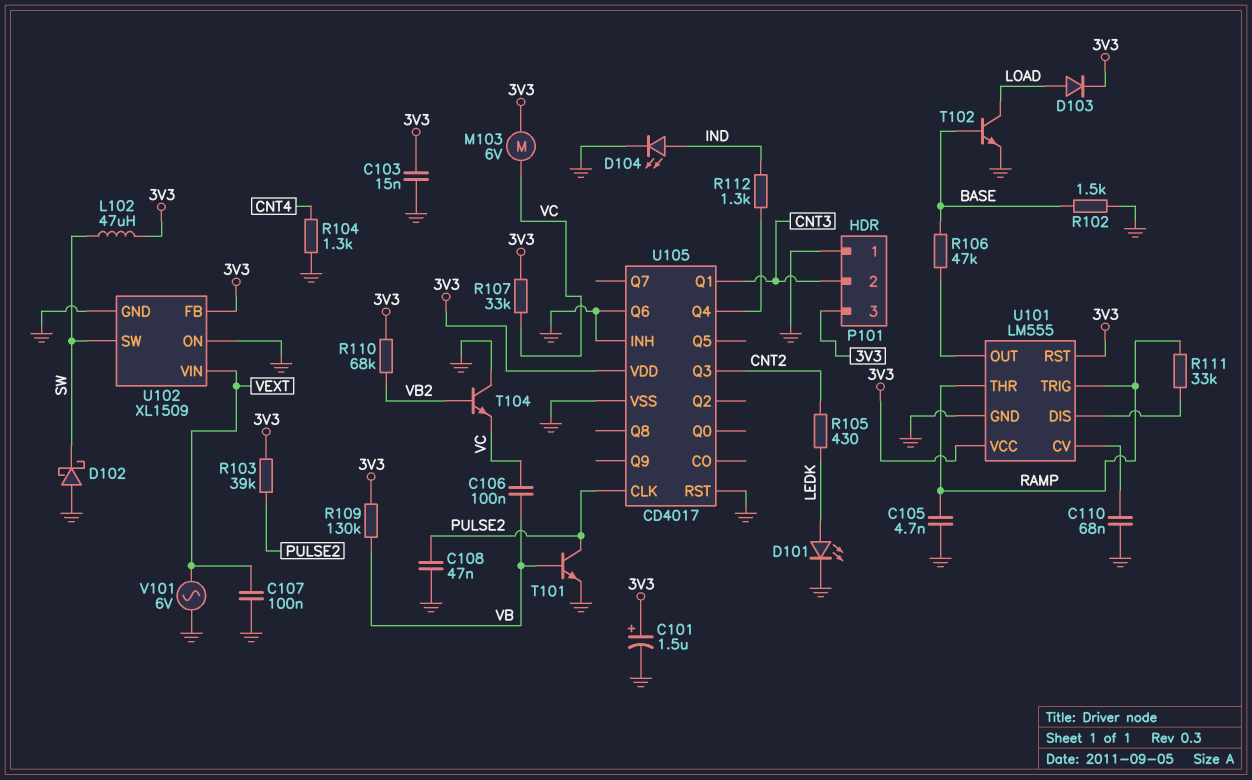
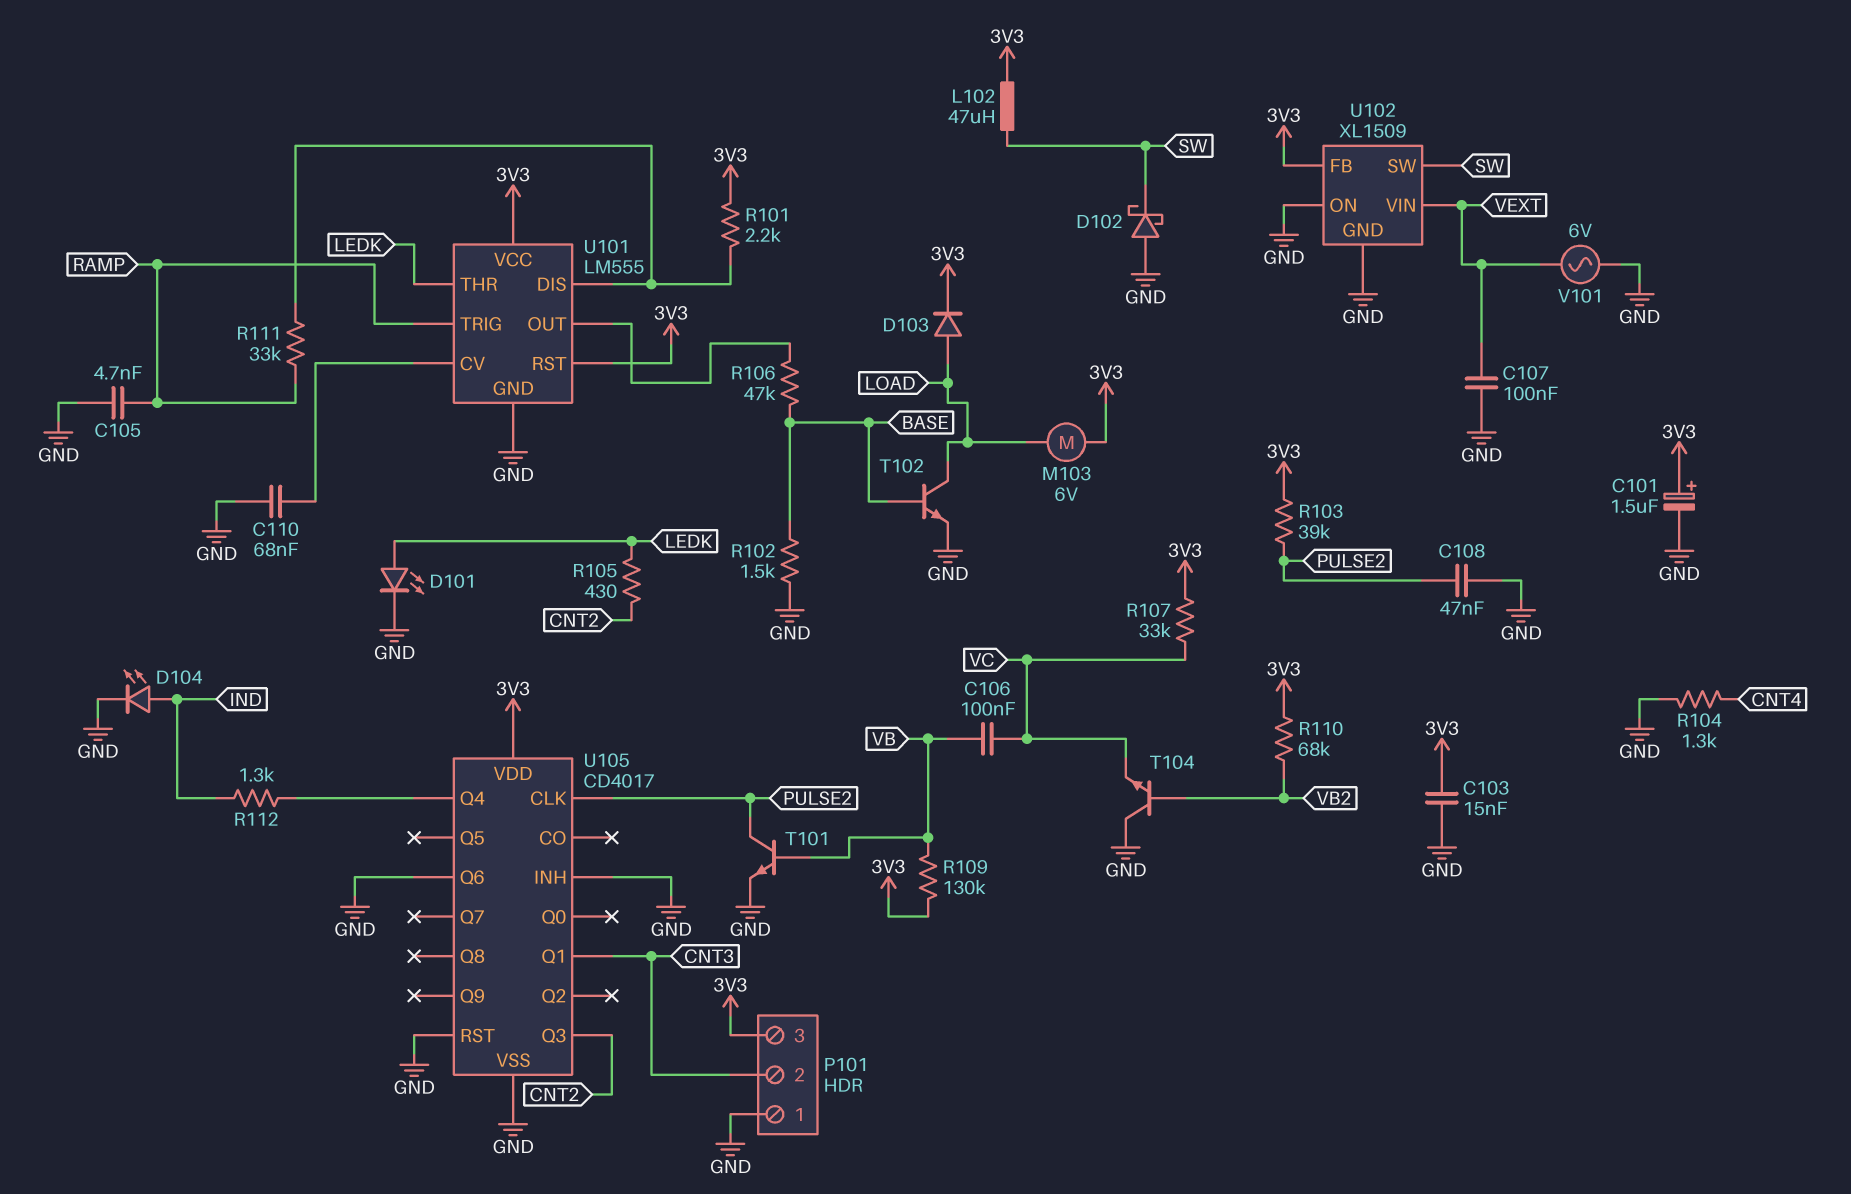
M103: motor 6V (3V3, VC) -> motor 6V (3V3, LOAD)
R101: none -> 2.2k (3V3, U101/DIS)
U101 pin THR: RAMP -> LEDK

